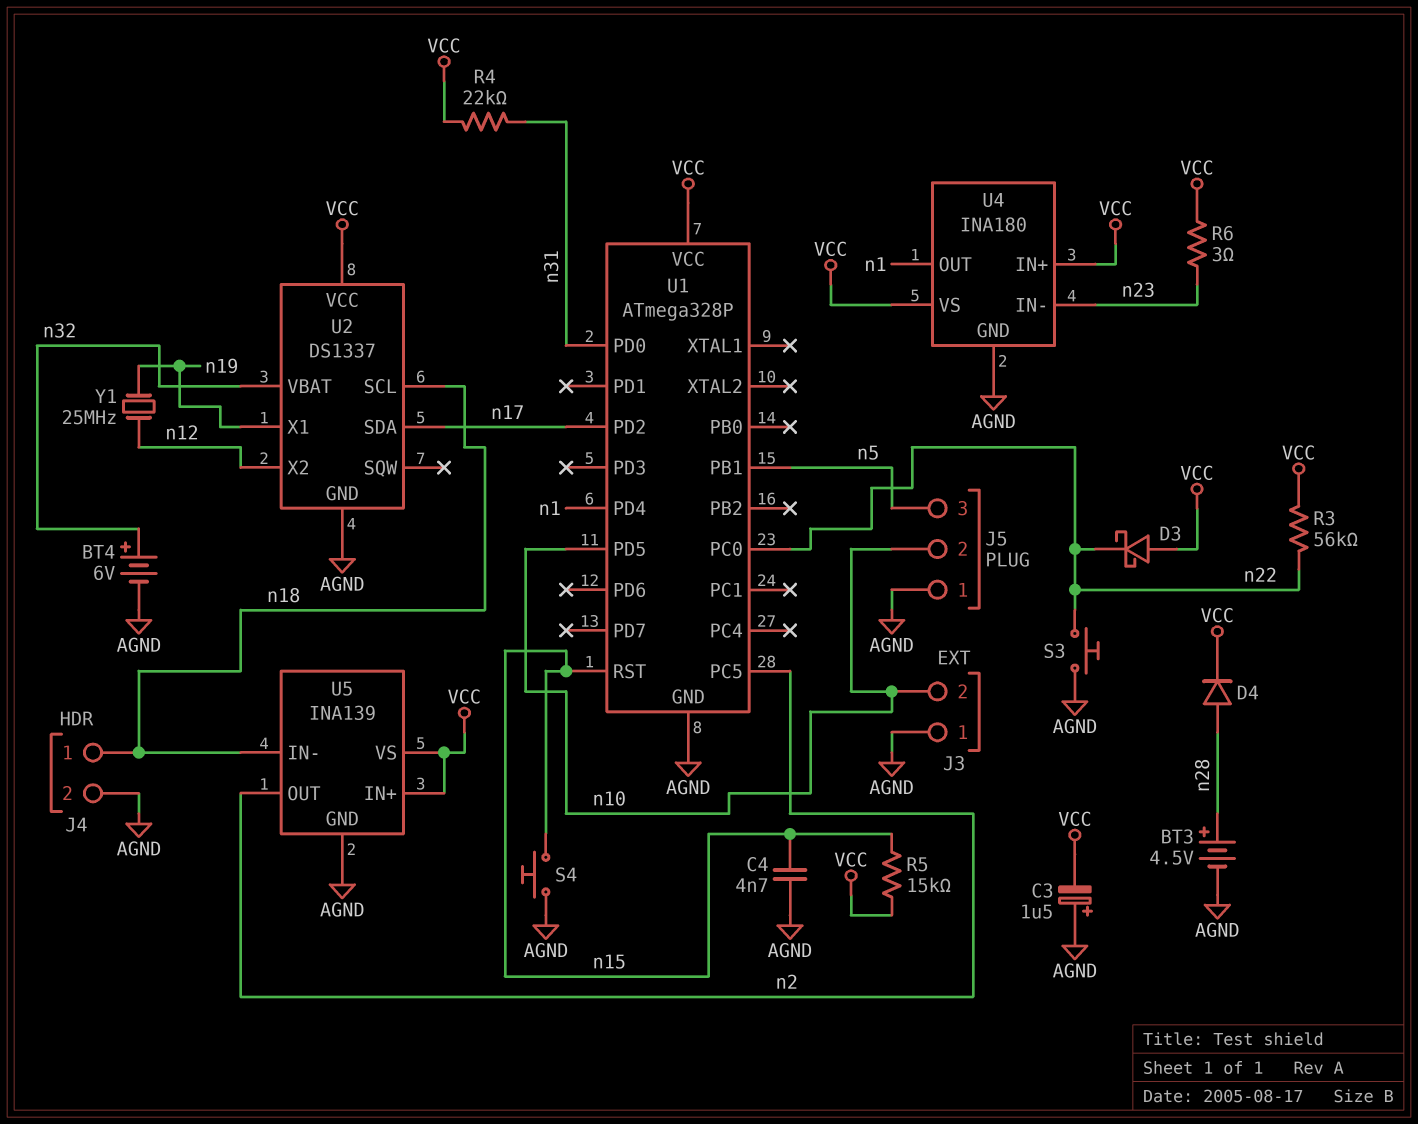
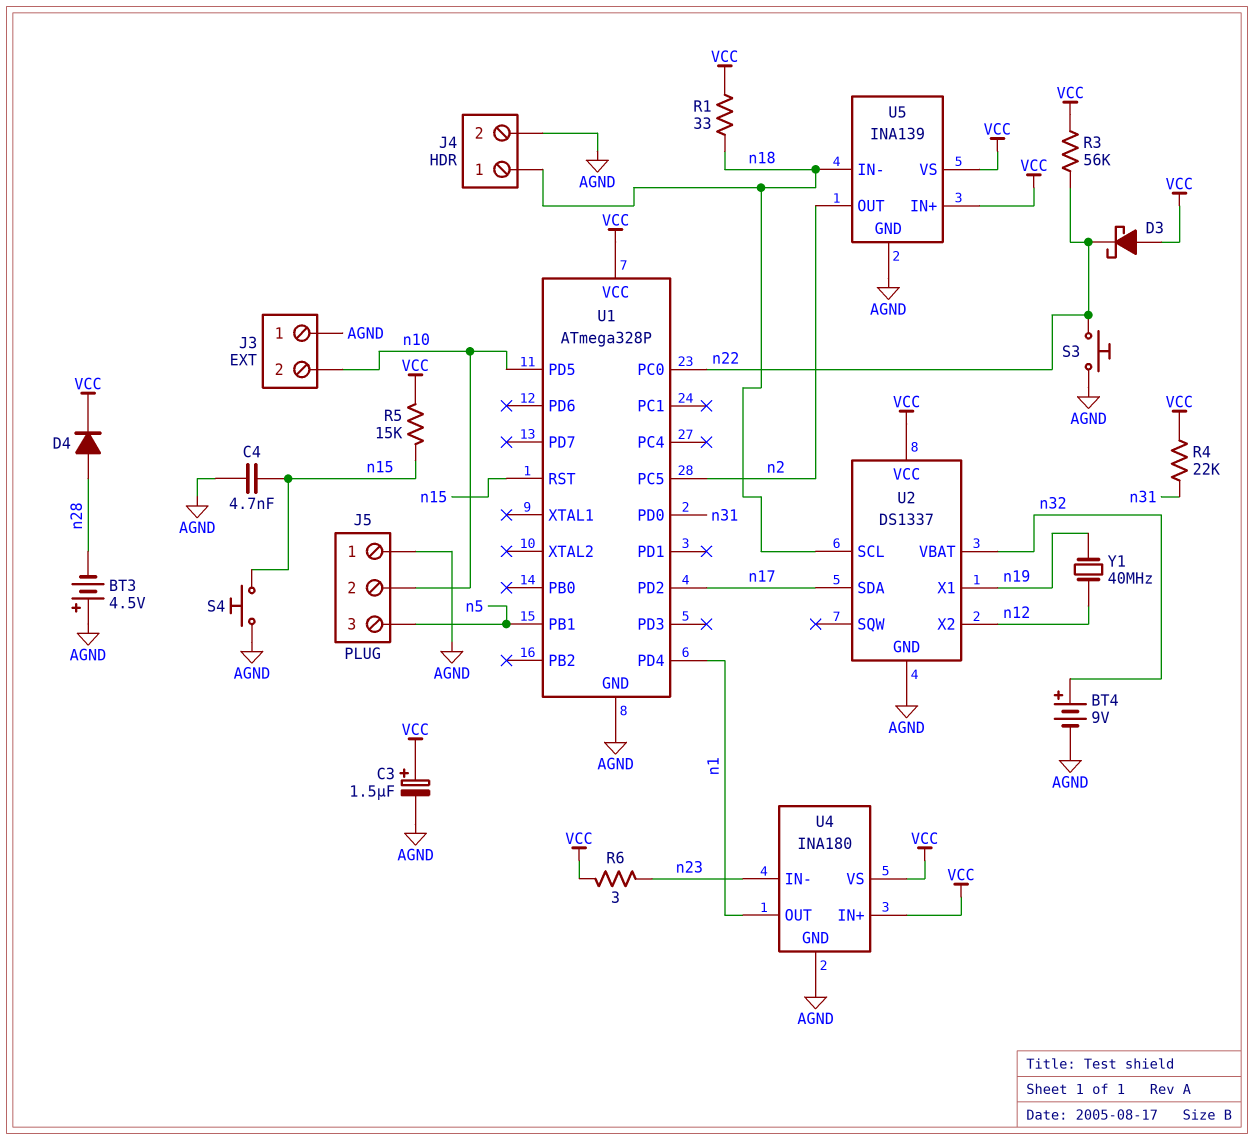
BT3: 4.5V (plus n28, minus AGND) -> 4.5V (plus AGND, minus n28)
BT4: 6V (plus n32, minus AGND) -> 9V (plus n32, minus AGND)
C3: 1.5uF (plus AGND, minus VCC) -> 1.5uF (plus VCC, minus AGND)
R1: none -> 33 (VCC, n18)
Y1: 25MHz (n12, n19) -> 40MHz (n12, n19)

